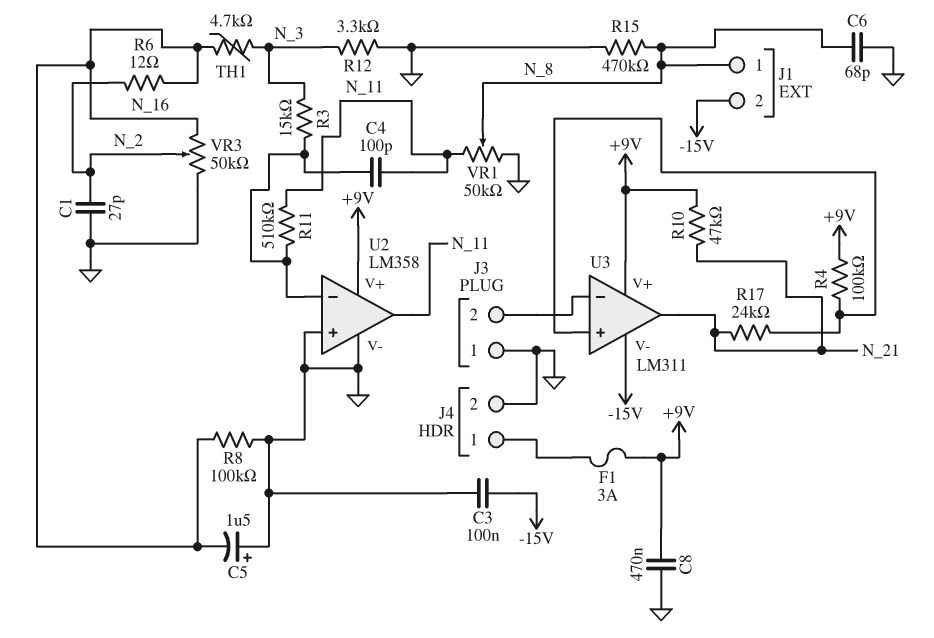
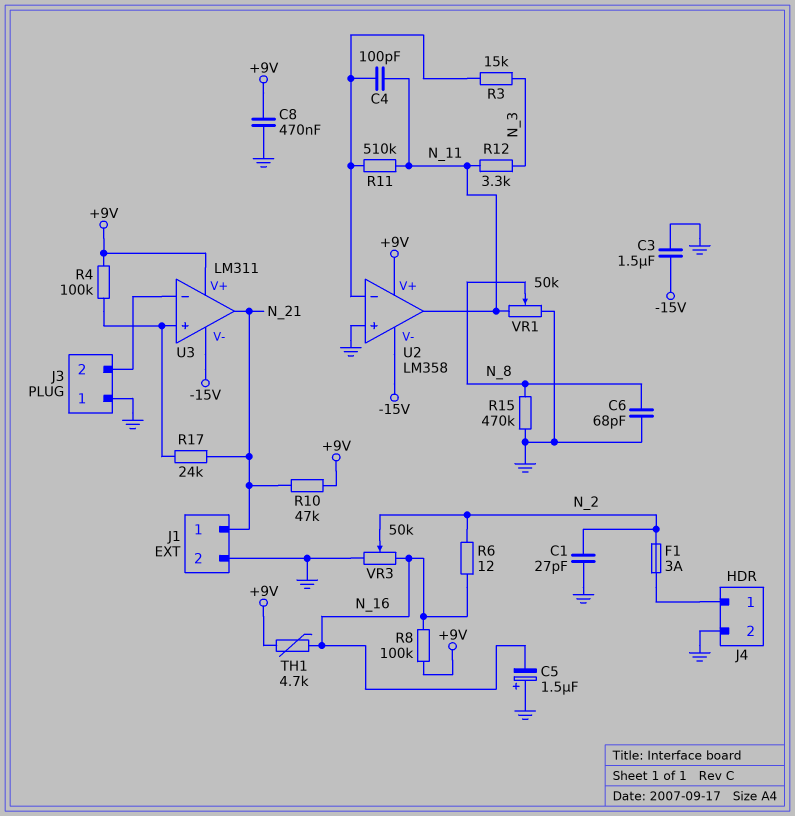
C3: 100nF (-15V, GND) -> 1.5uF (-15V, GND)
F1: 3A (+9V, J4/1) -> 3A (J4/1, N_2)
J1 pin 1: N_8 -> N_21
J1 pin 2: -15V -> GND
R8: 100k (GND, N_16) -> 100k (+9V, N_16)
R12: 3.3k (GND, N_3) -> 3.3k (N_3, N_11)
TH1: 4.7k (N_3, N_16) -> 4.7k (+9V, N_16)
U2 pin V-: GND -> -15V

